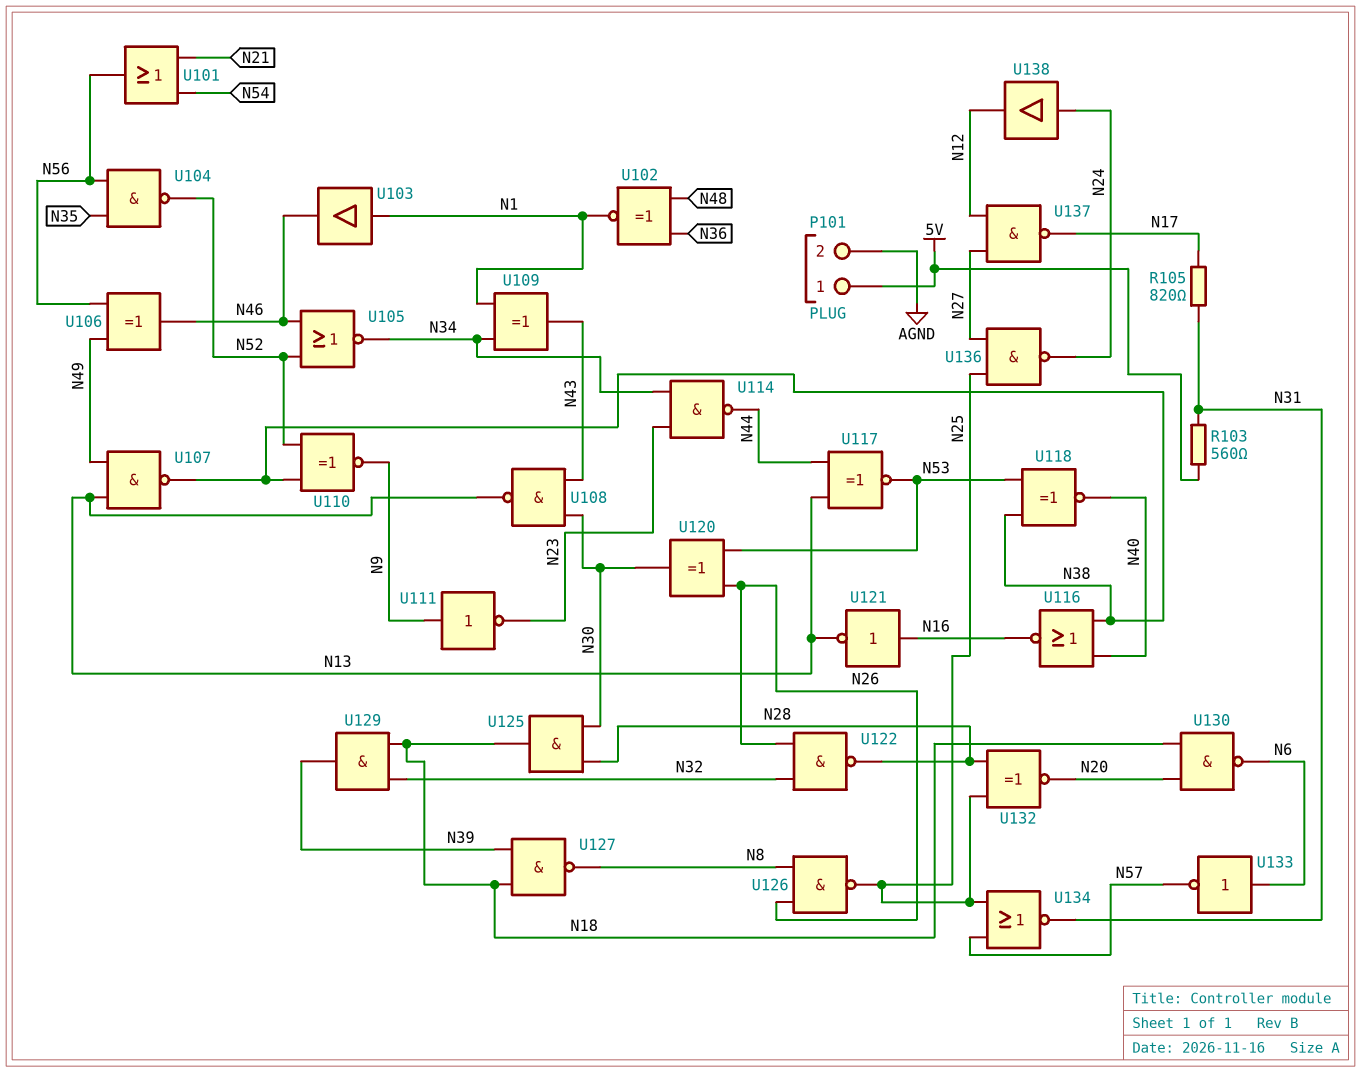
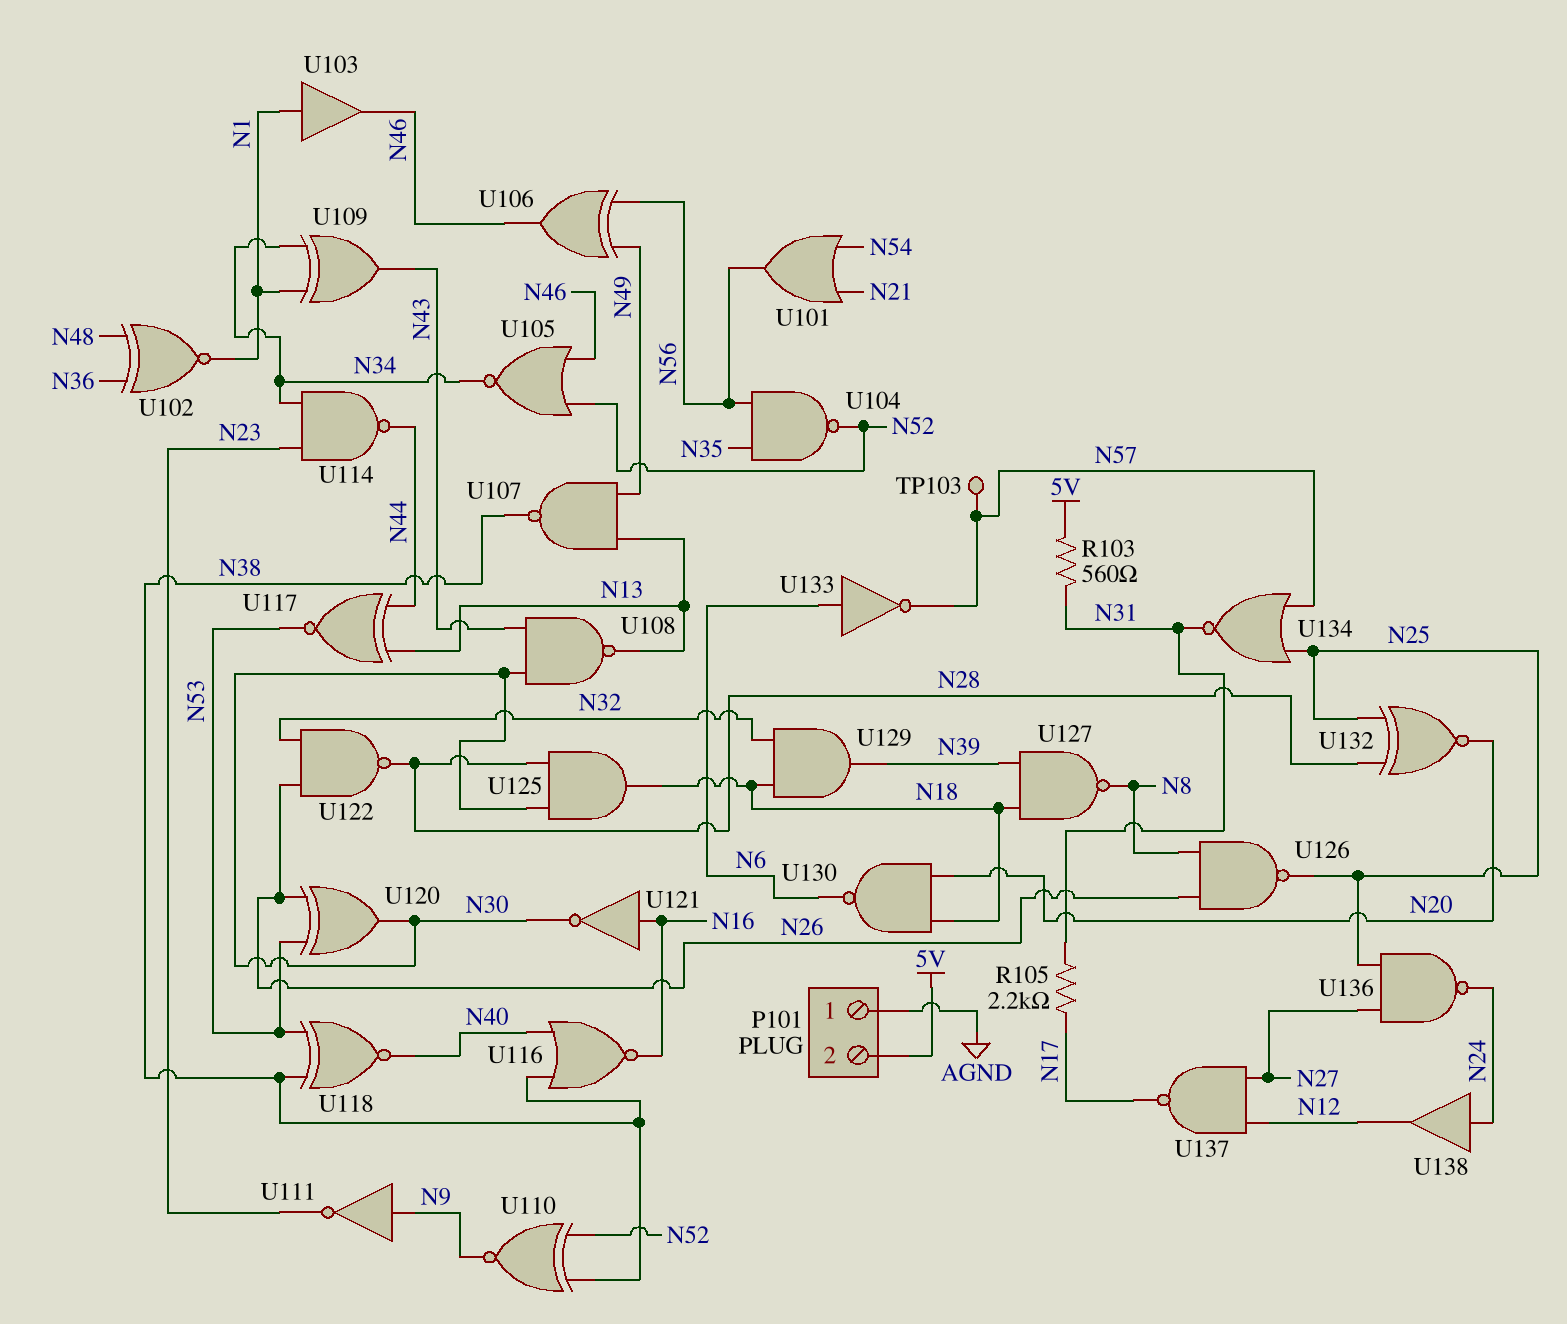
P101 pin 1: 5V -> AGND
P101 pin 2: AGND -> 5V
R105: 820 (N17, N31) -> 2.2k (N17, N31)
TP103: none -> test point (N57)
U121: NOT (in N16, out N13) -> NOT (in N16, out N30)

